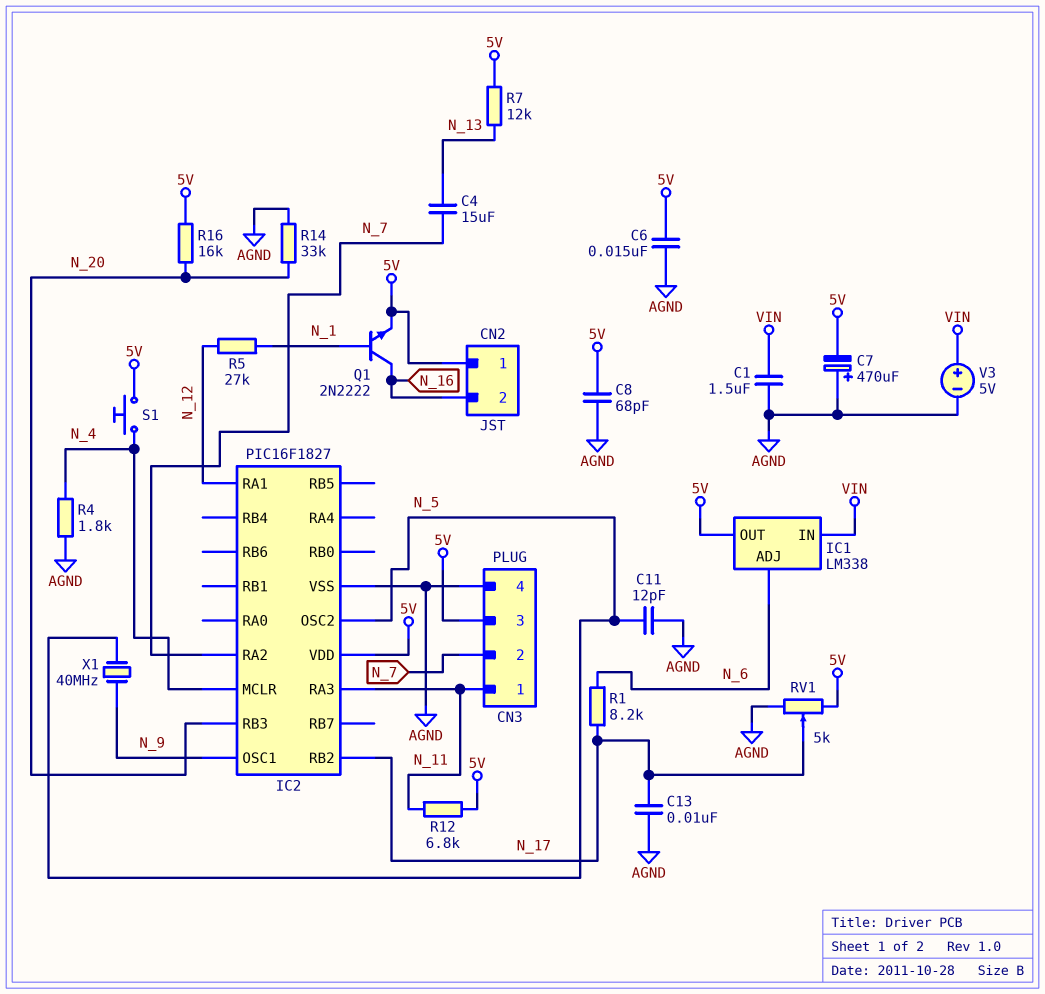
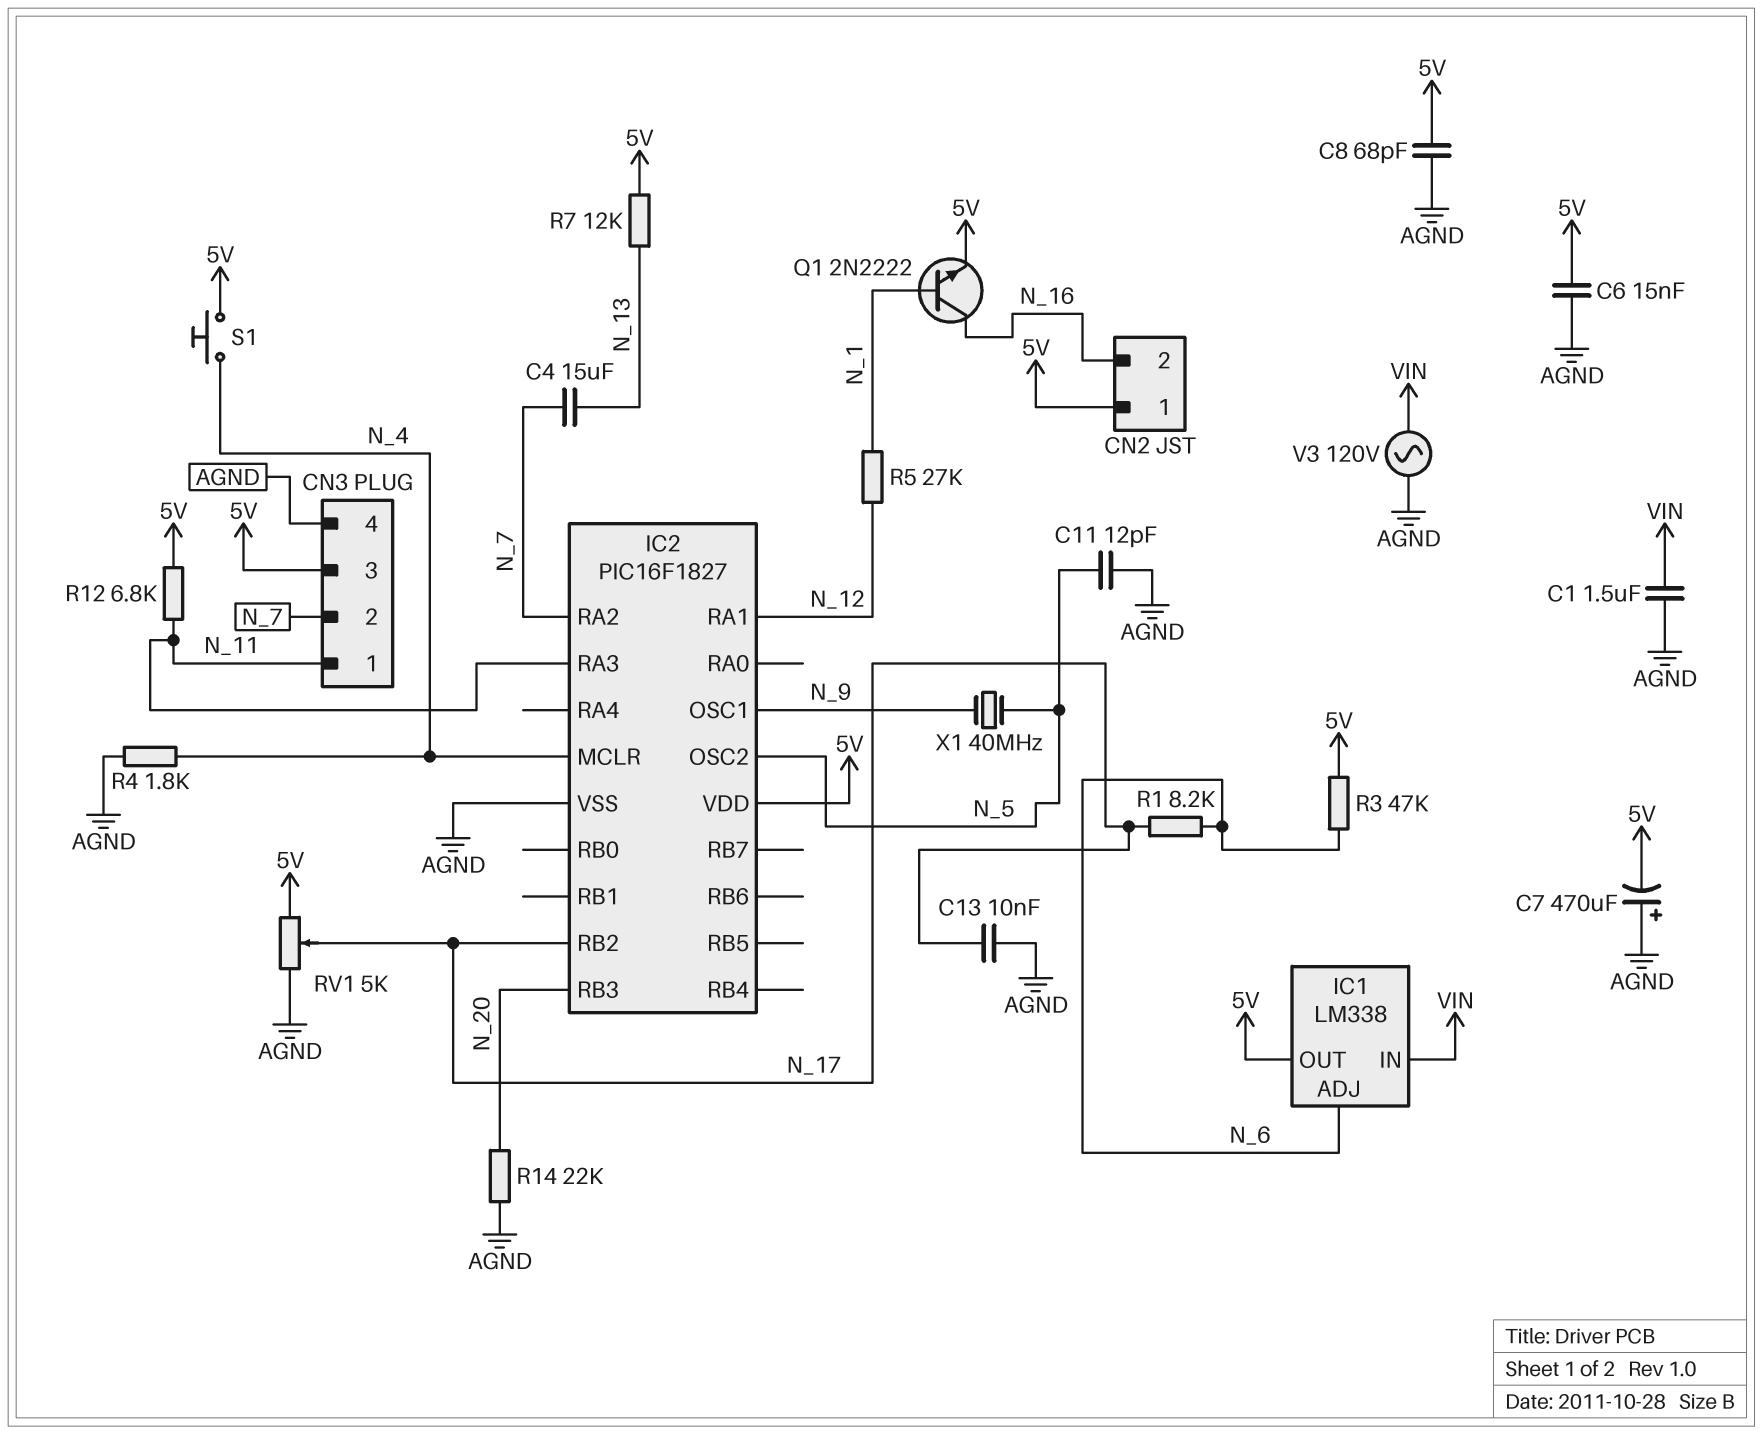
R3: none -> 47k (5V, N_6)
R14: 33k (AGND, N_20) -> 22k (AGND, N_20)
R16: 16k (5V, N_20) -> none
V3: 5V (plus VIN, minus AGND) -> AC 120V (AGND, VIN)

